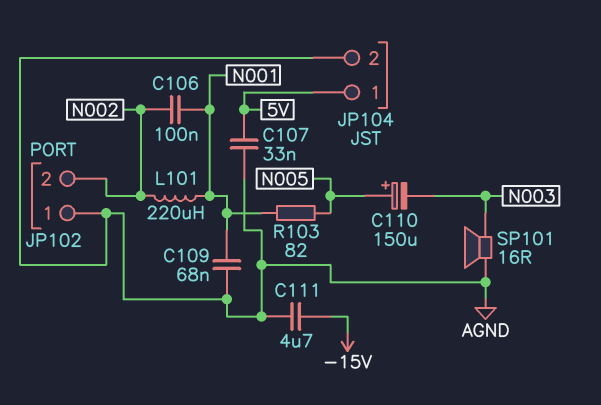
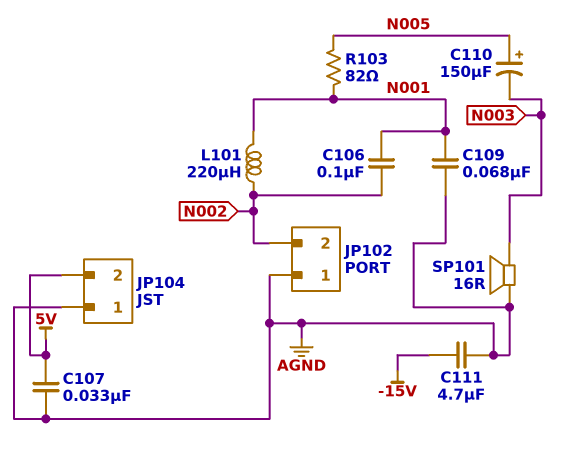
JP104 pin 1: 5V -> AGND
JP104 pin 2: AGND -> 5V

